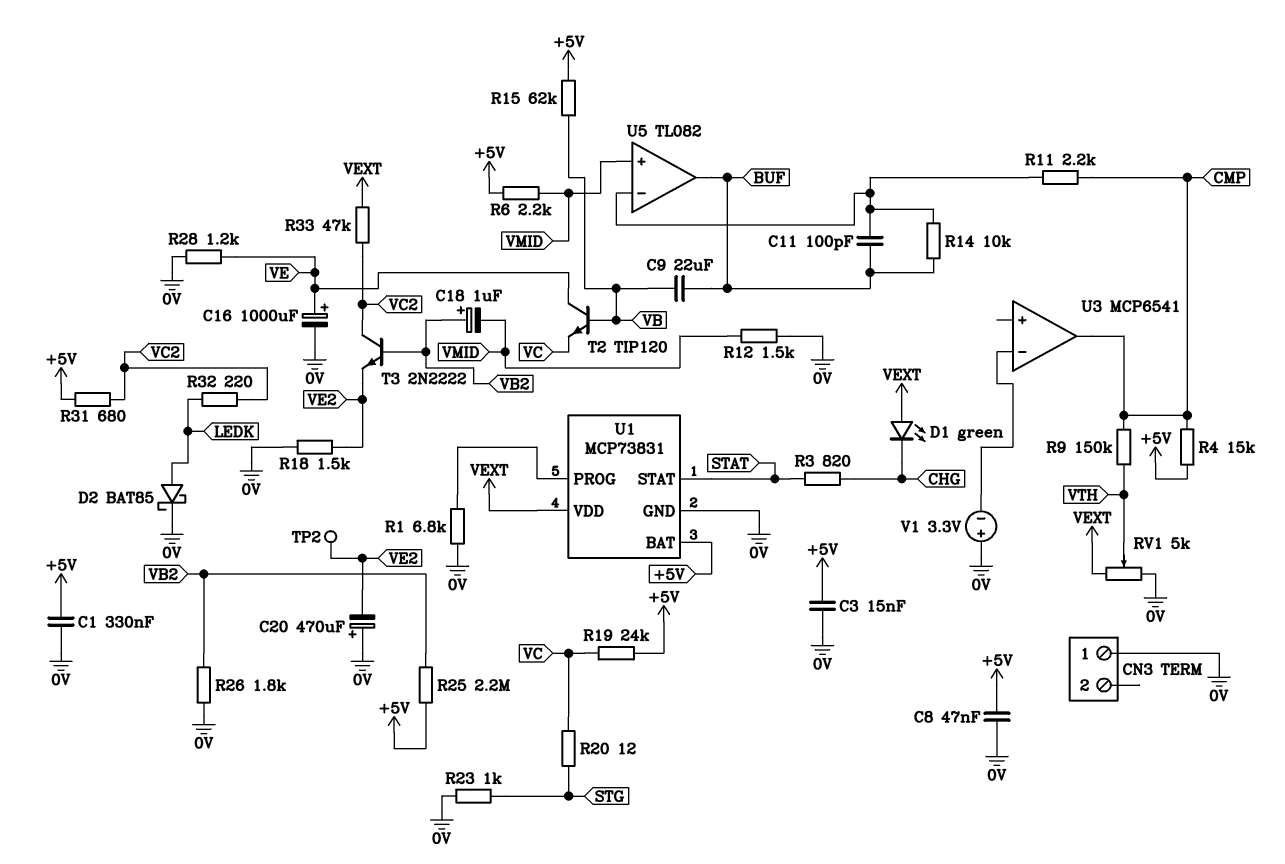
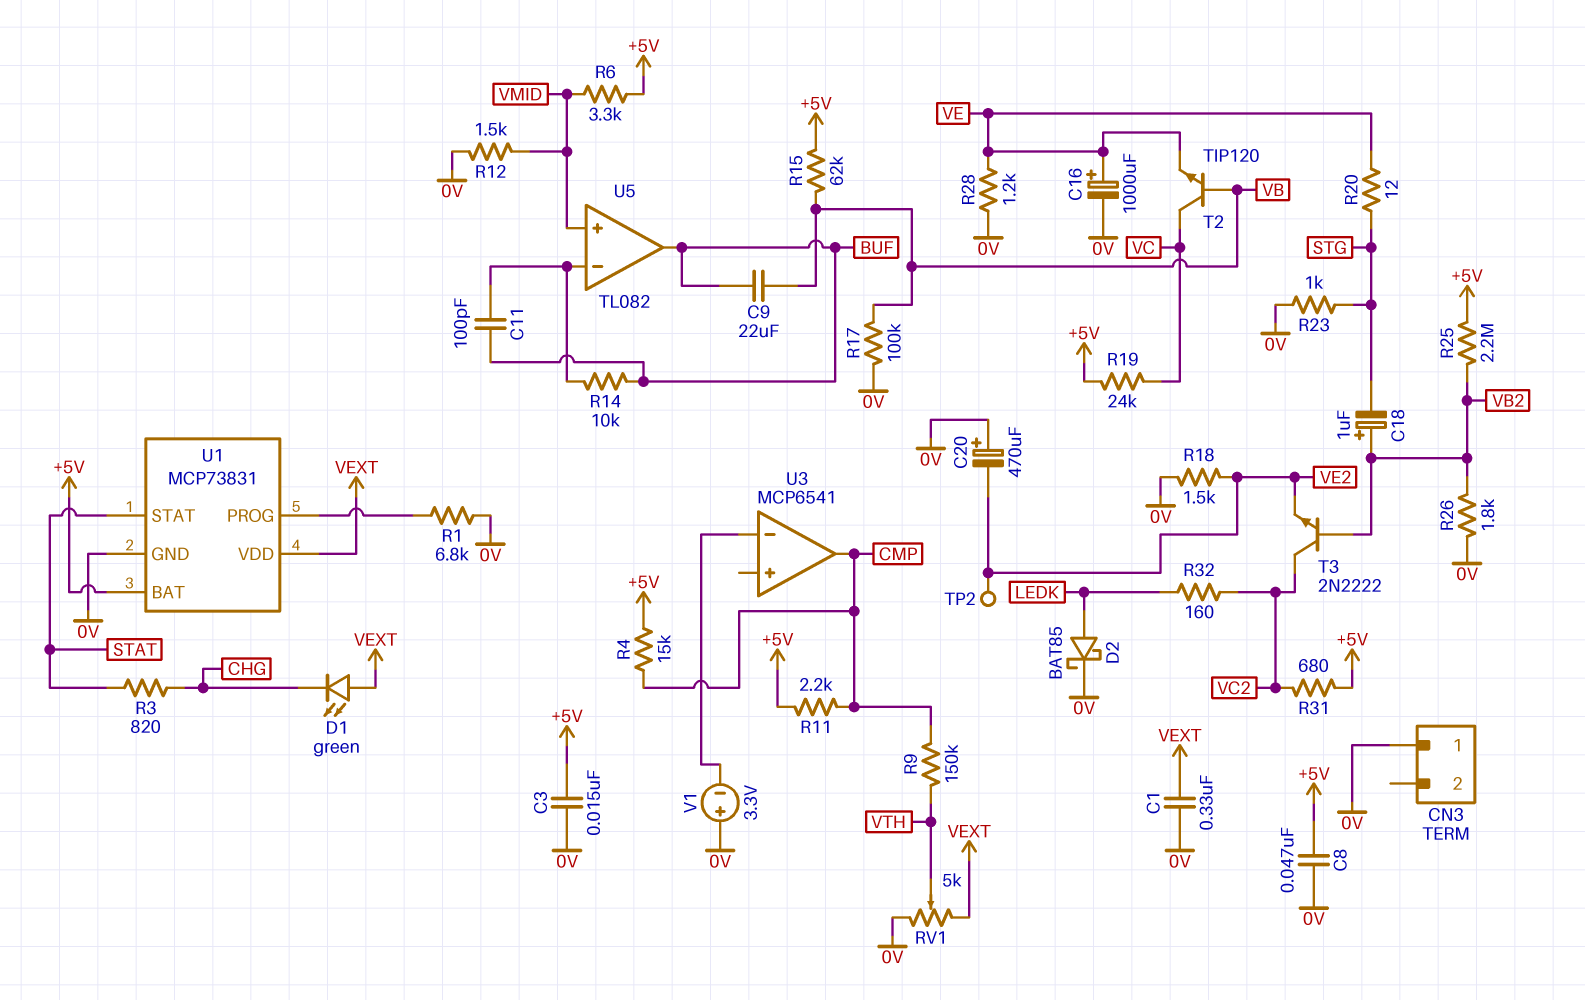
C1: 330nF (+5V, 0V) -> 330nF (0V, VEXT)
C18: 1uF (plus VB2, minus VMID) -> 1uF (plus VB2, minus STG)
R6: 2.2k (+5V, VMID) -> 3.3k (+5V, VMID)
R11: 2.2k (CMP, U5/in-) -> 2.2k (+5V, CMP)
R17: none -> 100k (0V, VB)
R20: 12 (STG, VC) -> 12 (STG, VE)
R32: 220 (LEDK, VC2) -> 160 (LEDK, VC2)
R33: 47k (VC2, VEXT) -> none
T2: NPN TIP120 (B VB, C VE, E VC) -> NPN TIP120 (B VB, C VC, E VE)

